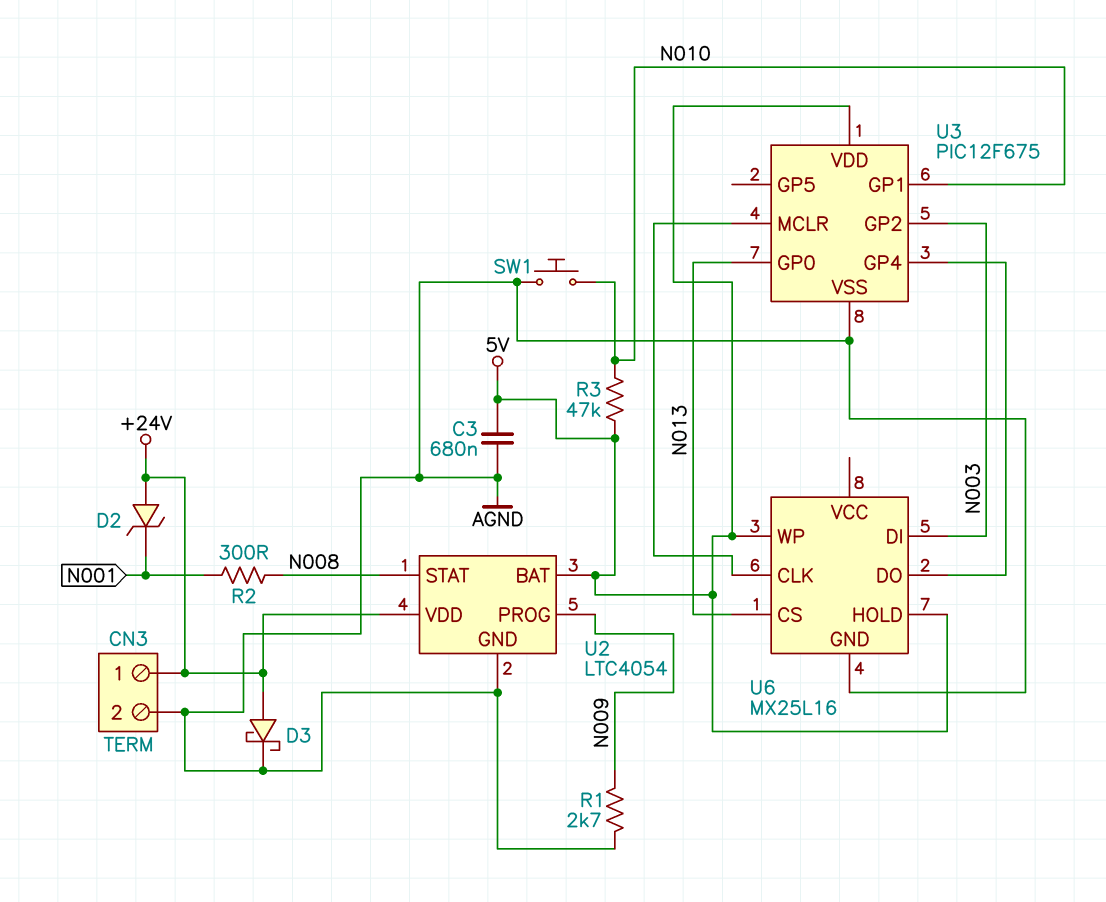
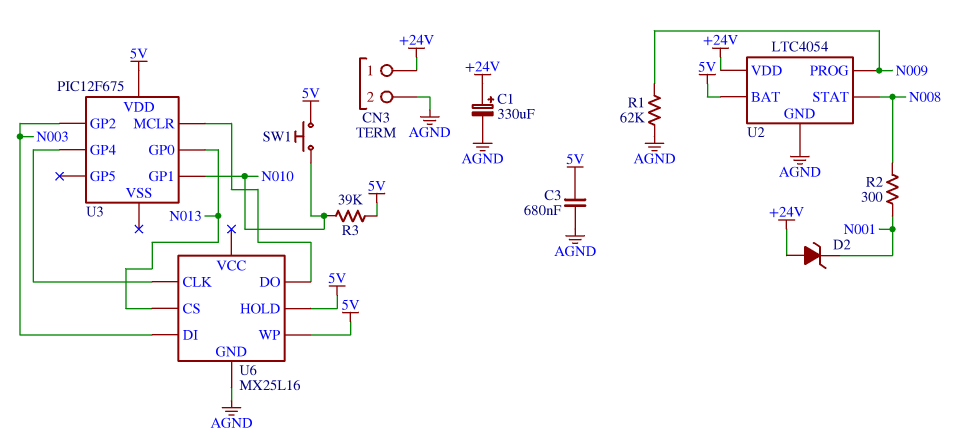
C1: none -> 330uF (plus +24V, minus AGND)
D3: schottky (A +24V, K AGND) -> none
R1: 2.7k (AGND, N009) -> 62k (AGND, N009)
R3: 47k (5V, N010) -> 39k (5V, N010)
SW1: button (AGND, N010) -> button (5V, N010)
U3 pin VSS: AGND -> none
U6 pin CLK: U3/MCLR -> U3/GP4
U6 pin DO: U3/GP4 -> U3/MCLR

